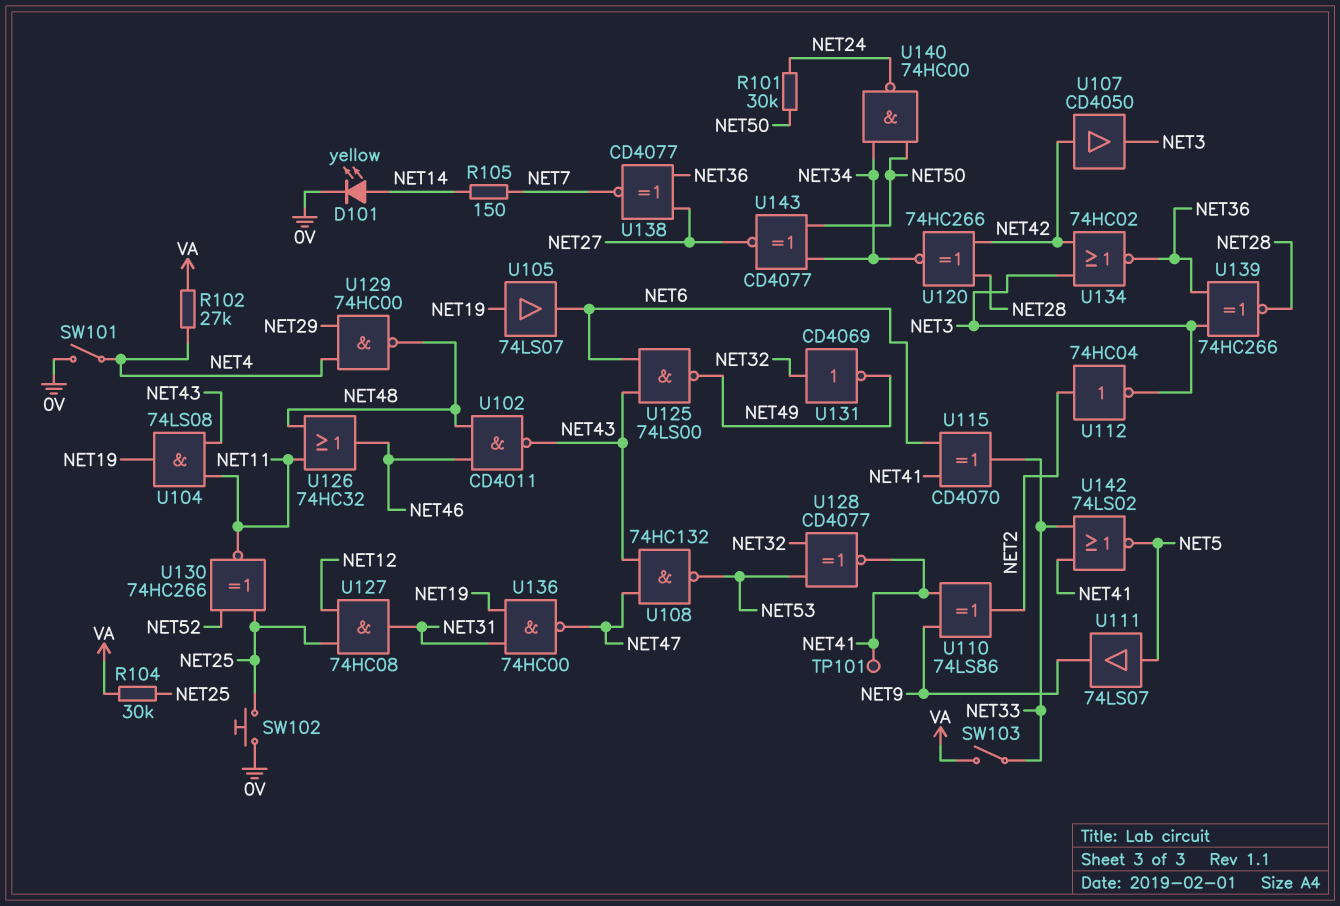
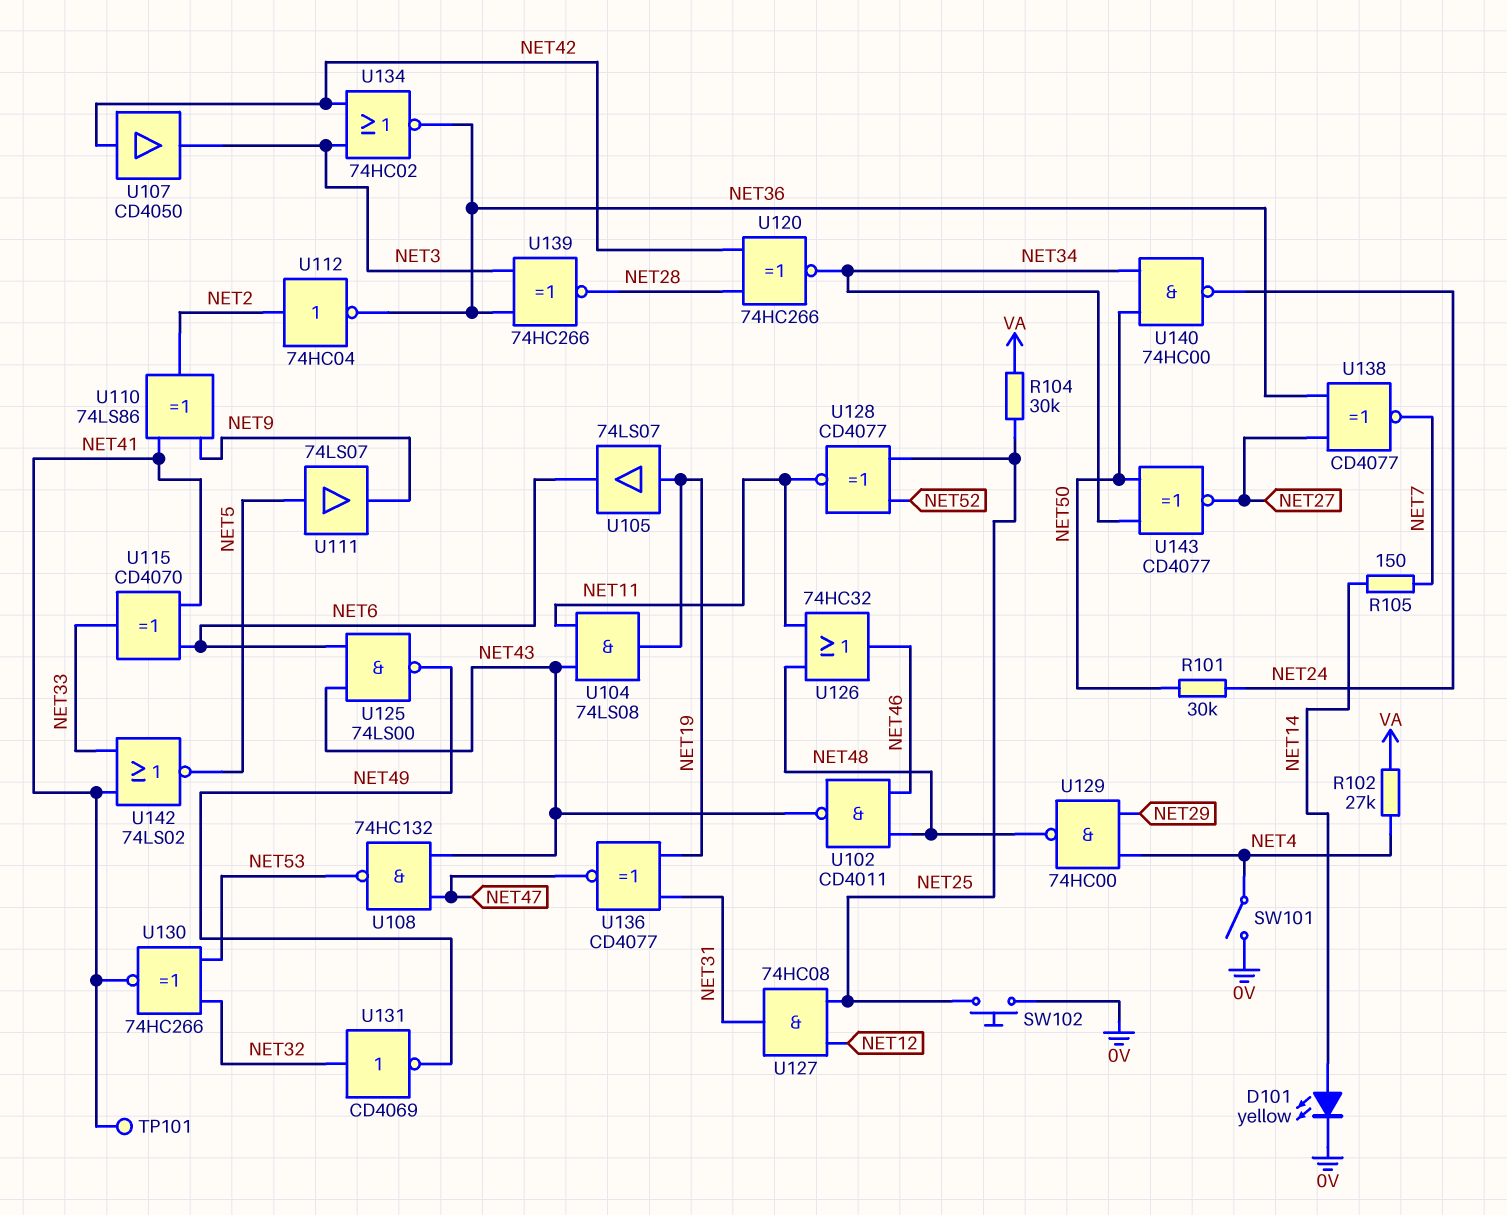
SW103: switch (NET33, VA) -> none
U112: NOT 74HC04 (in NET2, out NET3) -> NOT 74HC04 (in NET2, out NET36)
U128: XNOR CD4077 (in NET32, in NET53, out NET41) -> XNOR CD4077 (in NET25, in NET52, out NET11)
U130: XNOR 74HC266 (in NET25, in NET52, out NET11) -> XNOR 74HC266 (in NET32, in NET53, out NET41)
U136: NAND 74HC00 (in NET19, in NET31, out NET47) -> XNOR CD4077 (in NET19, in NET31, out NET47)

